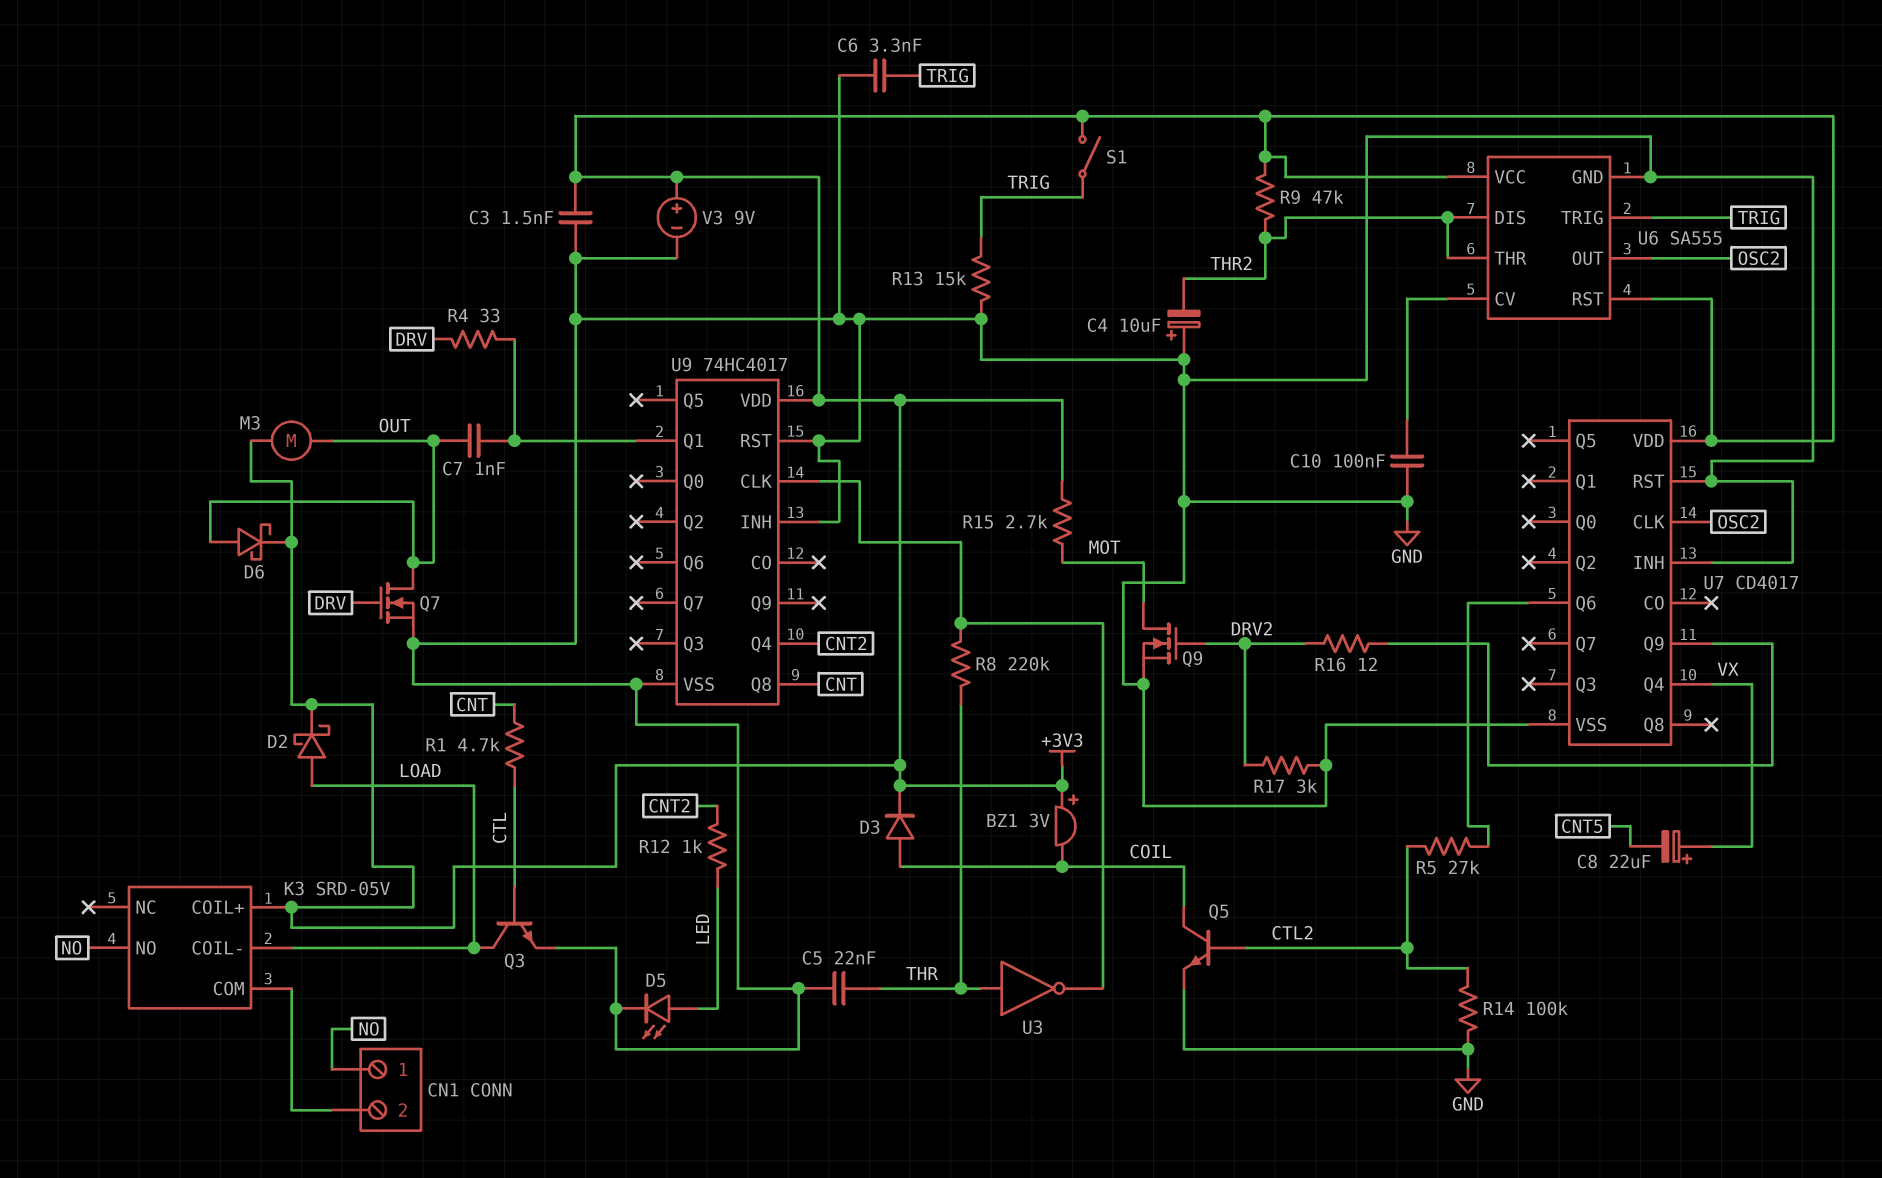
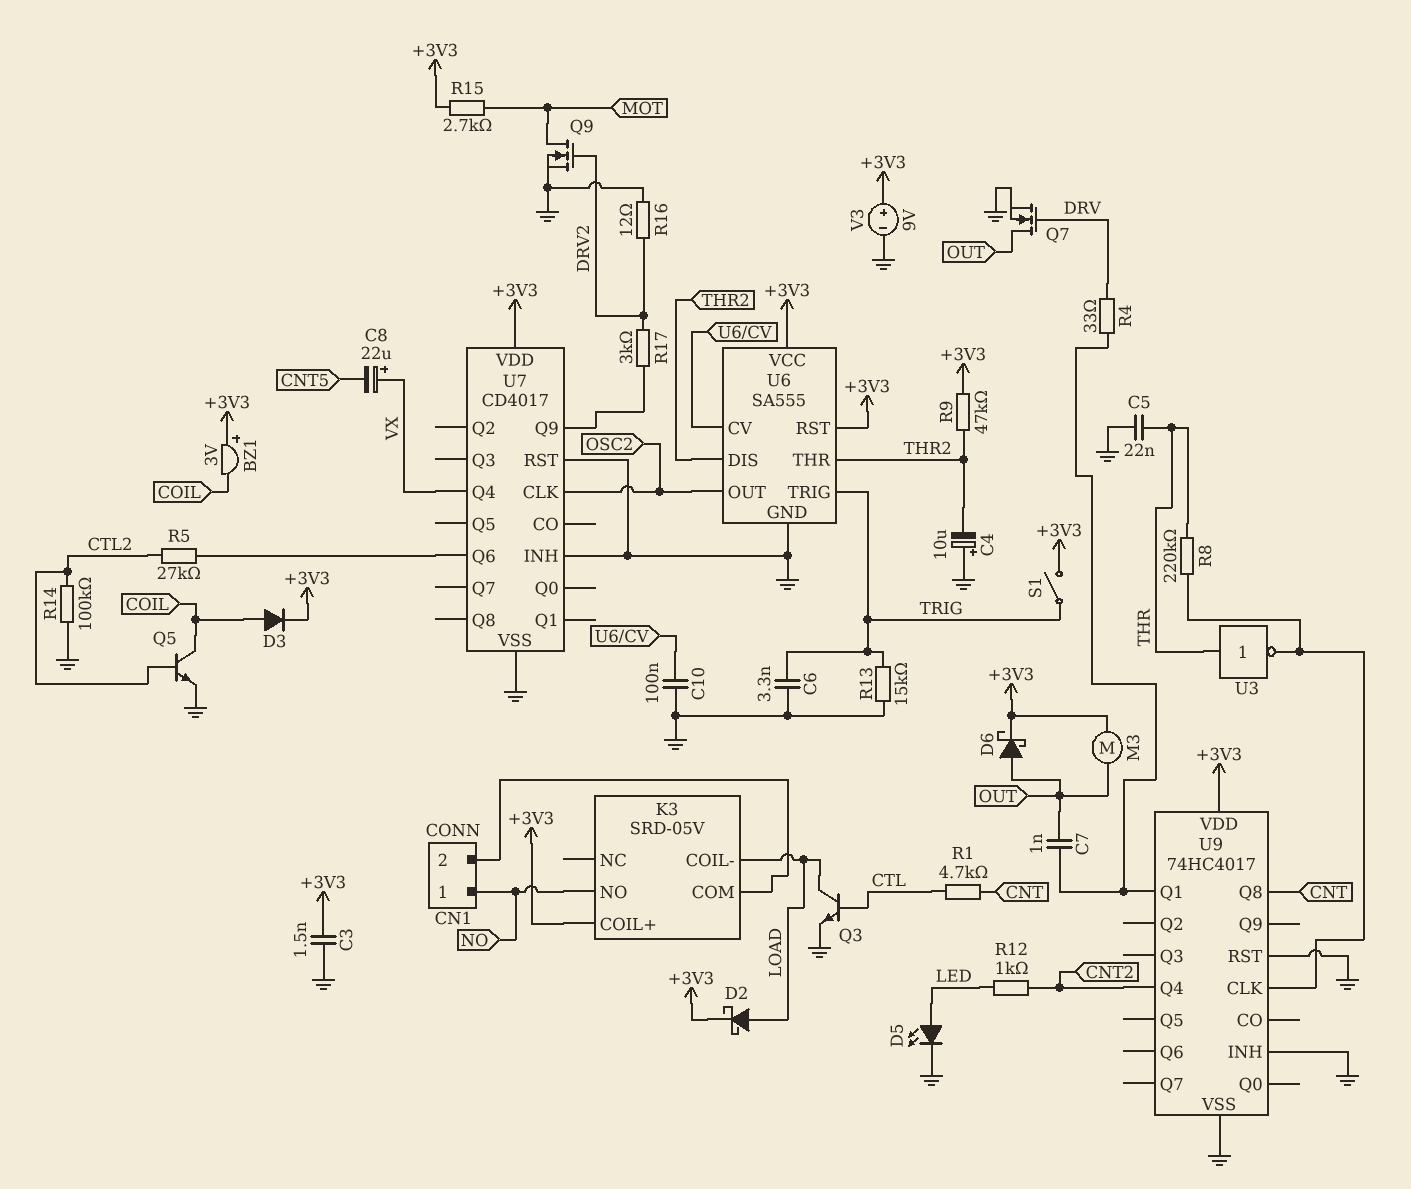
R16: 12 (DRV2, U7/Q9) -> 12 (DRV2, GND)
R17: 3k (DRV2, GND) -> 3k (DRV2, U7/Q9)

